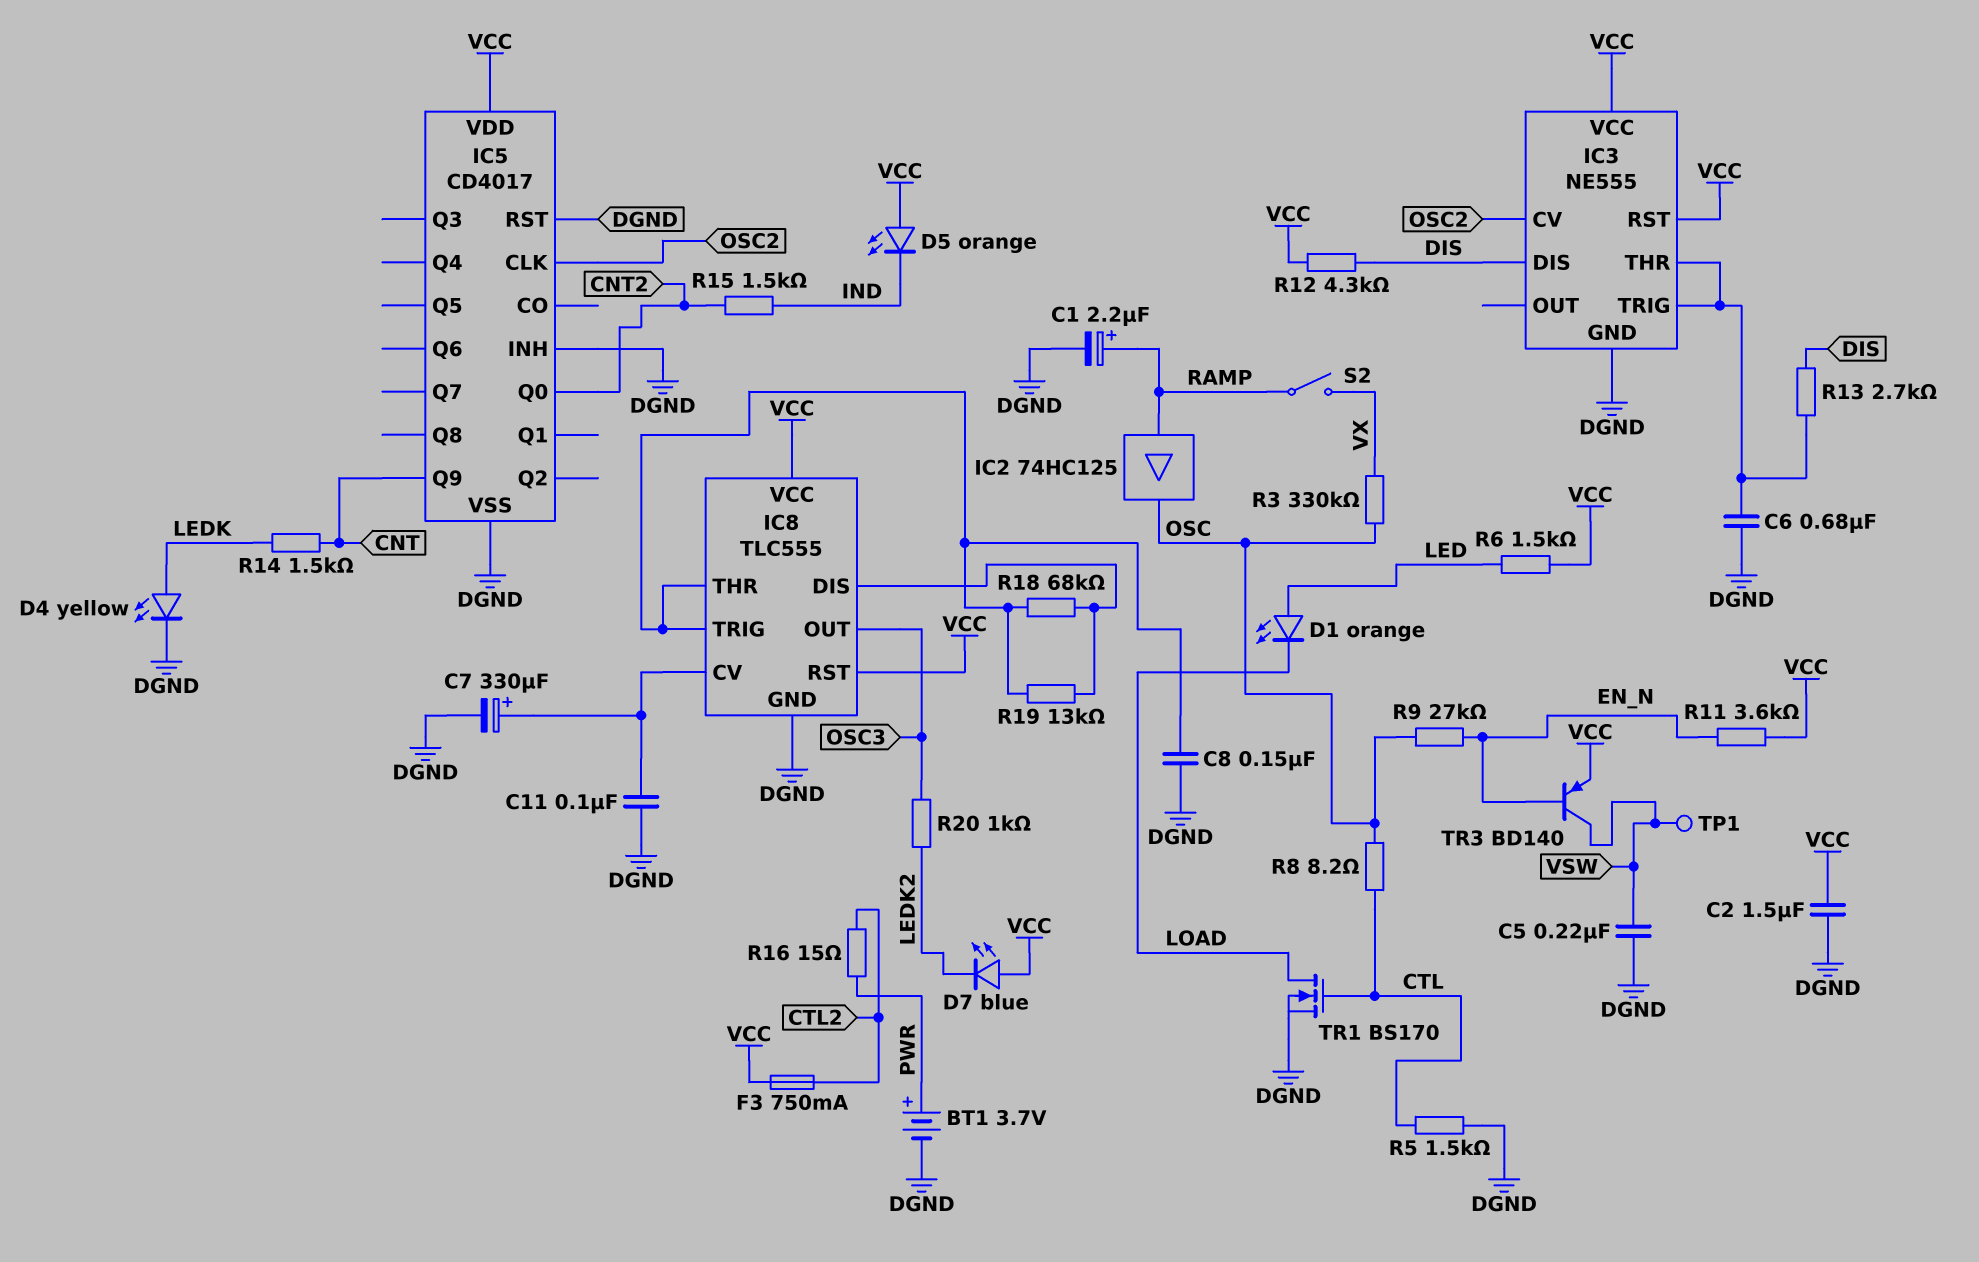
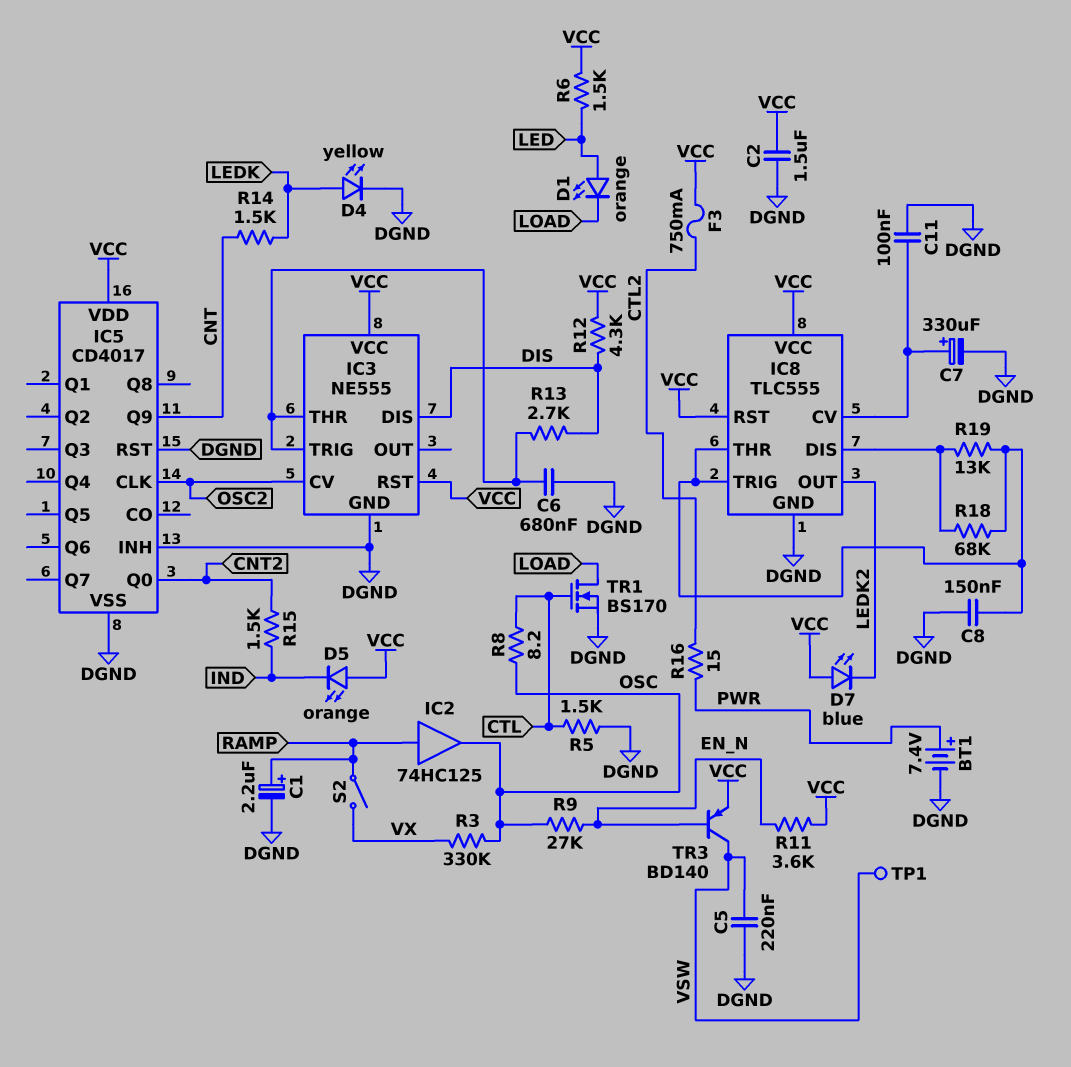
BT1: 3.7V (plus PWR, minus DGND) -> 7.4V (plus PWR, minus DGND)
IC8 pin OUT: OSC3 -> LEDK2
R20: 1k (LEDK2, OSC3) -> none

